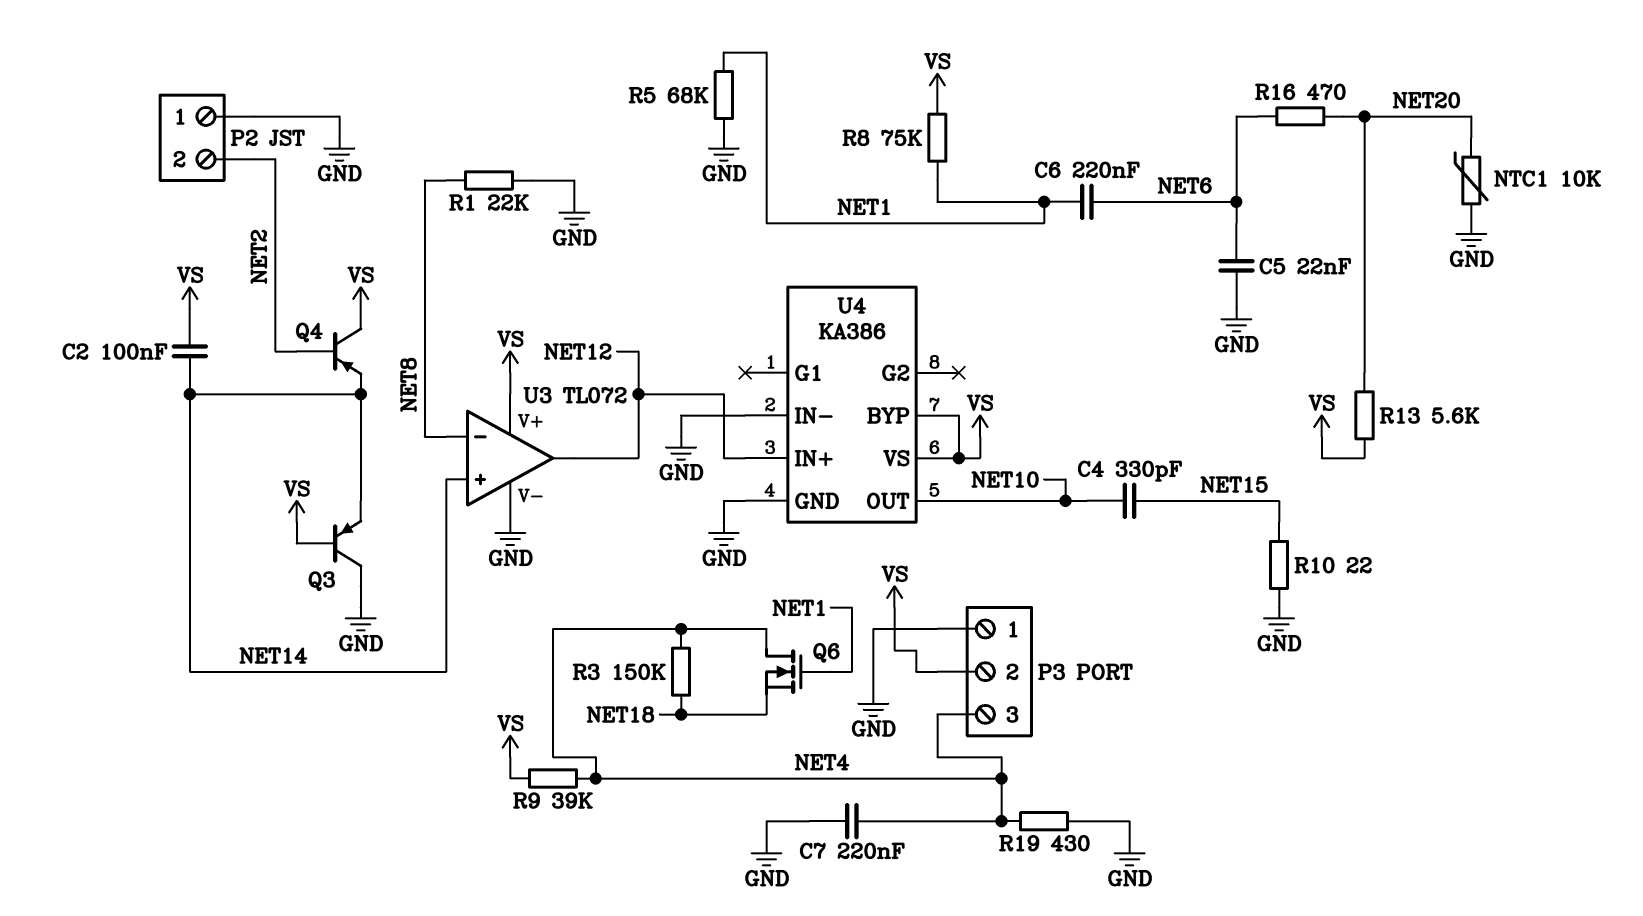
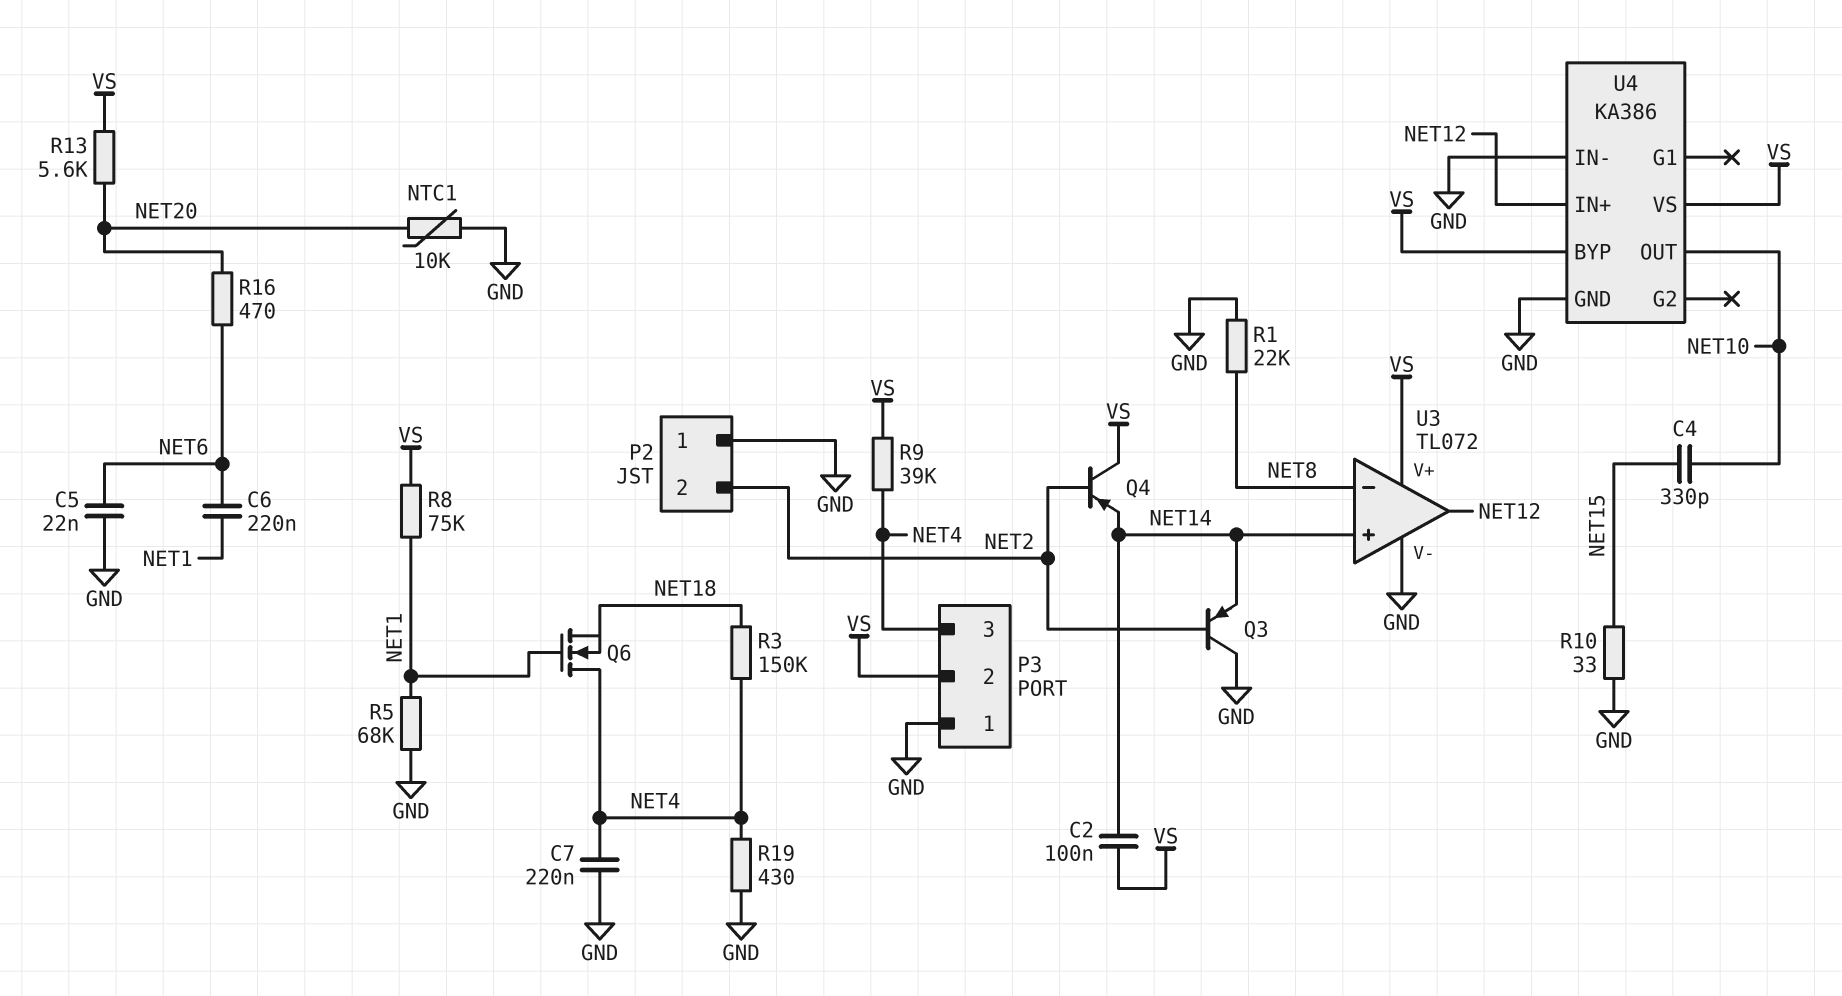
Q3: PNP (B VS, C GND, E NET14) -> PNP (B NET2, C GND, E NET14)
R10: 22 (GND, NET15) -> 33 (GND, NET15)

